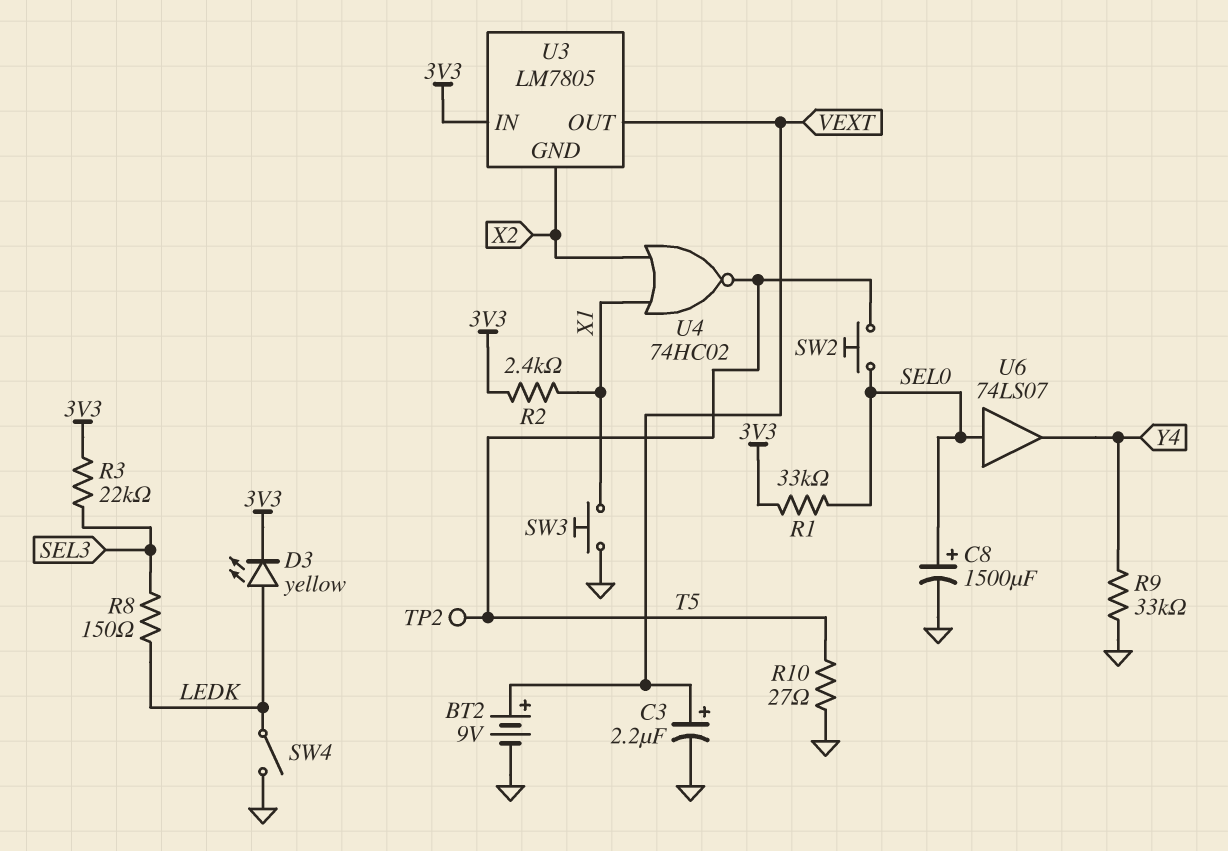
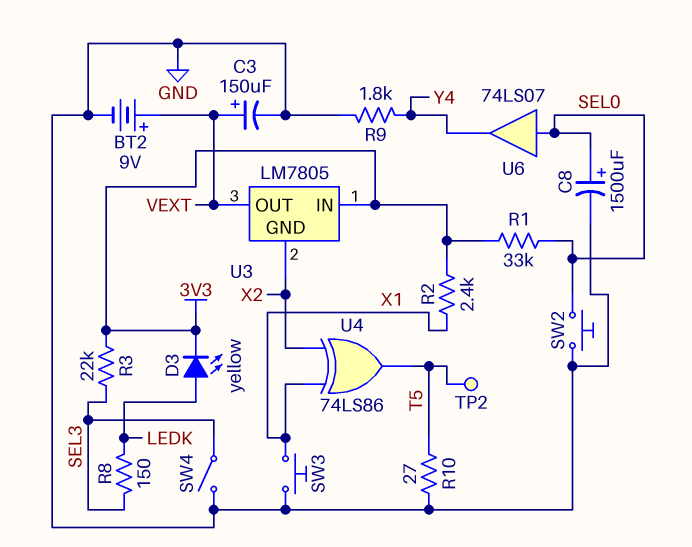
C3: 2.2uF (plus VEXT, minus GND) -> 150uF (plus VEXT, minus GND)
R9: 33k (GND, Y4) -> 1.8k (GND, Y4)
SW2: button (SEL0, T5) -> button (GND, SEL0)
SW4: switch (GND, LEDK) -> switch (GND, SEL3)
U4: NOR 74HC02 (in X1, in X2, out T5) -> XOR 74LS86 (in X1, in X2, out T5)

